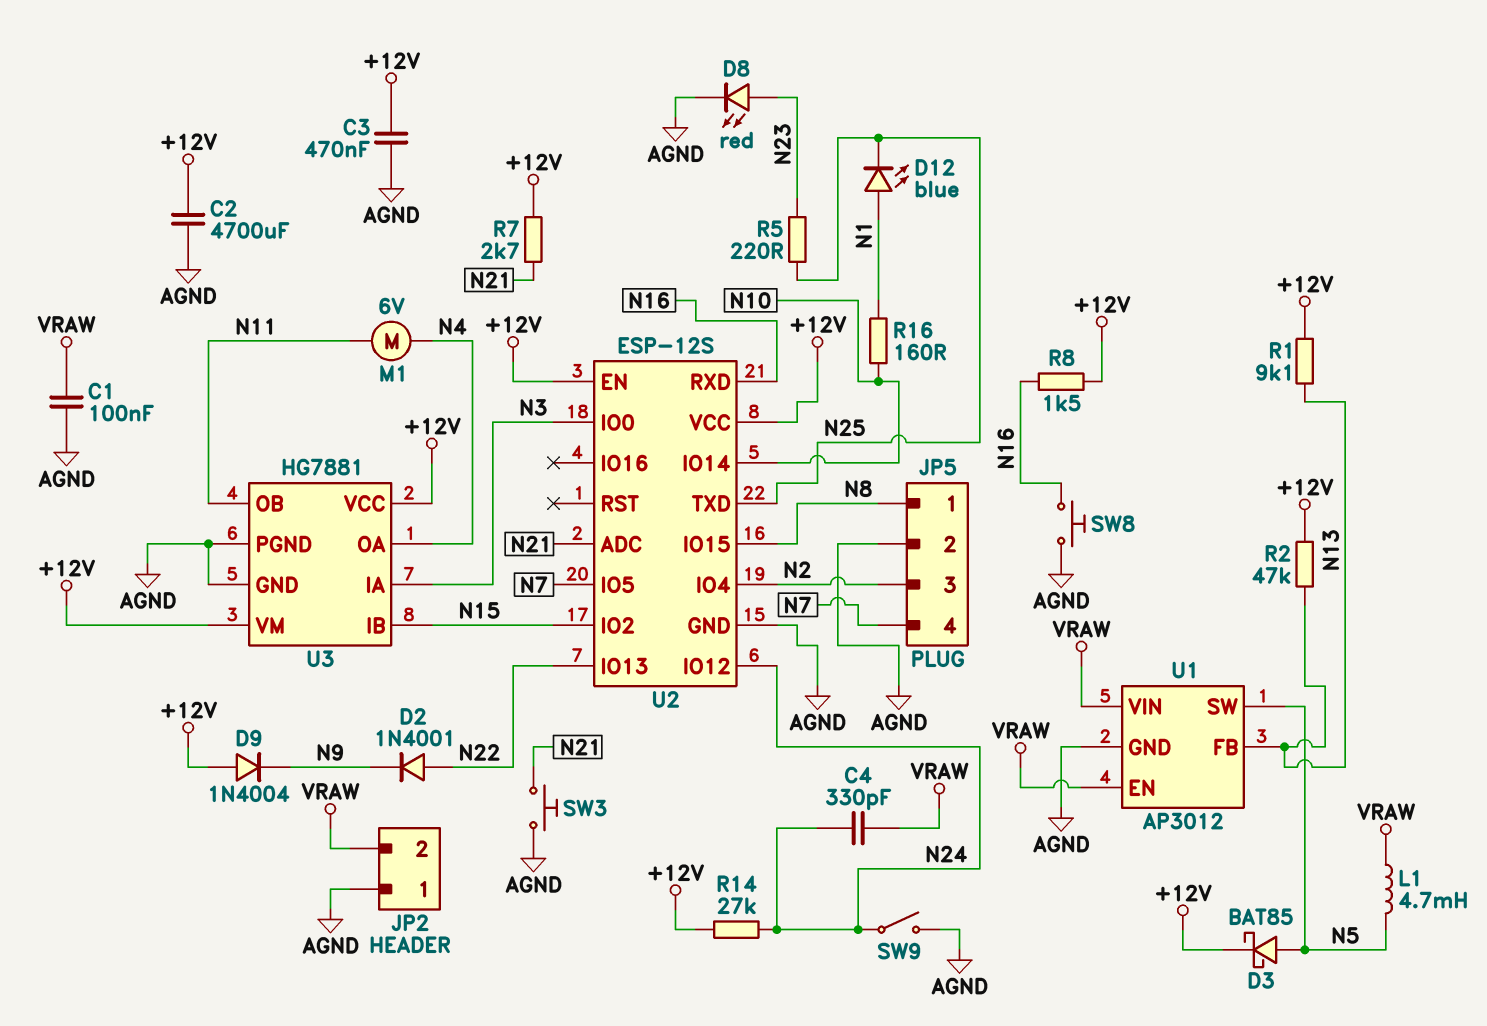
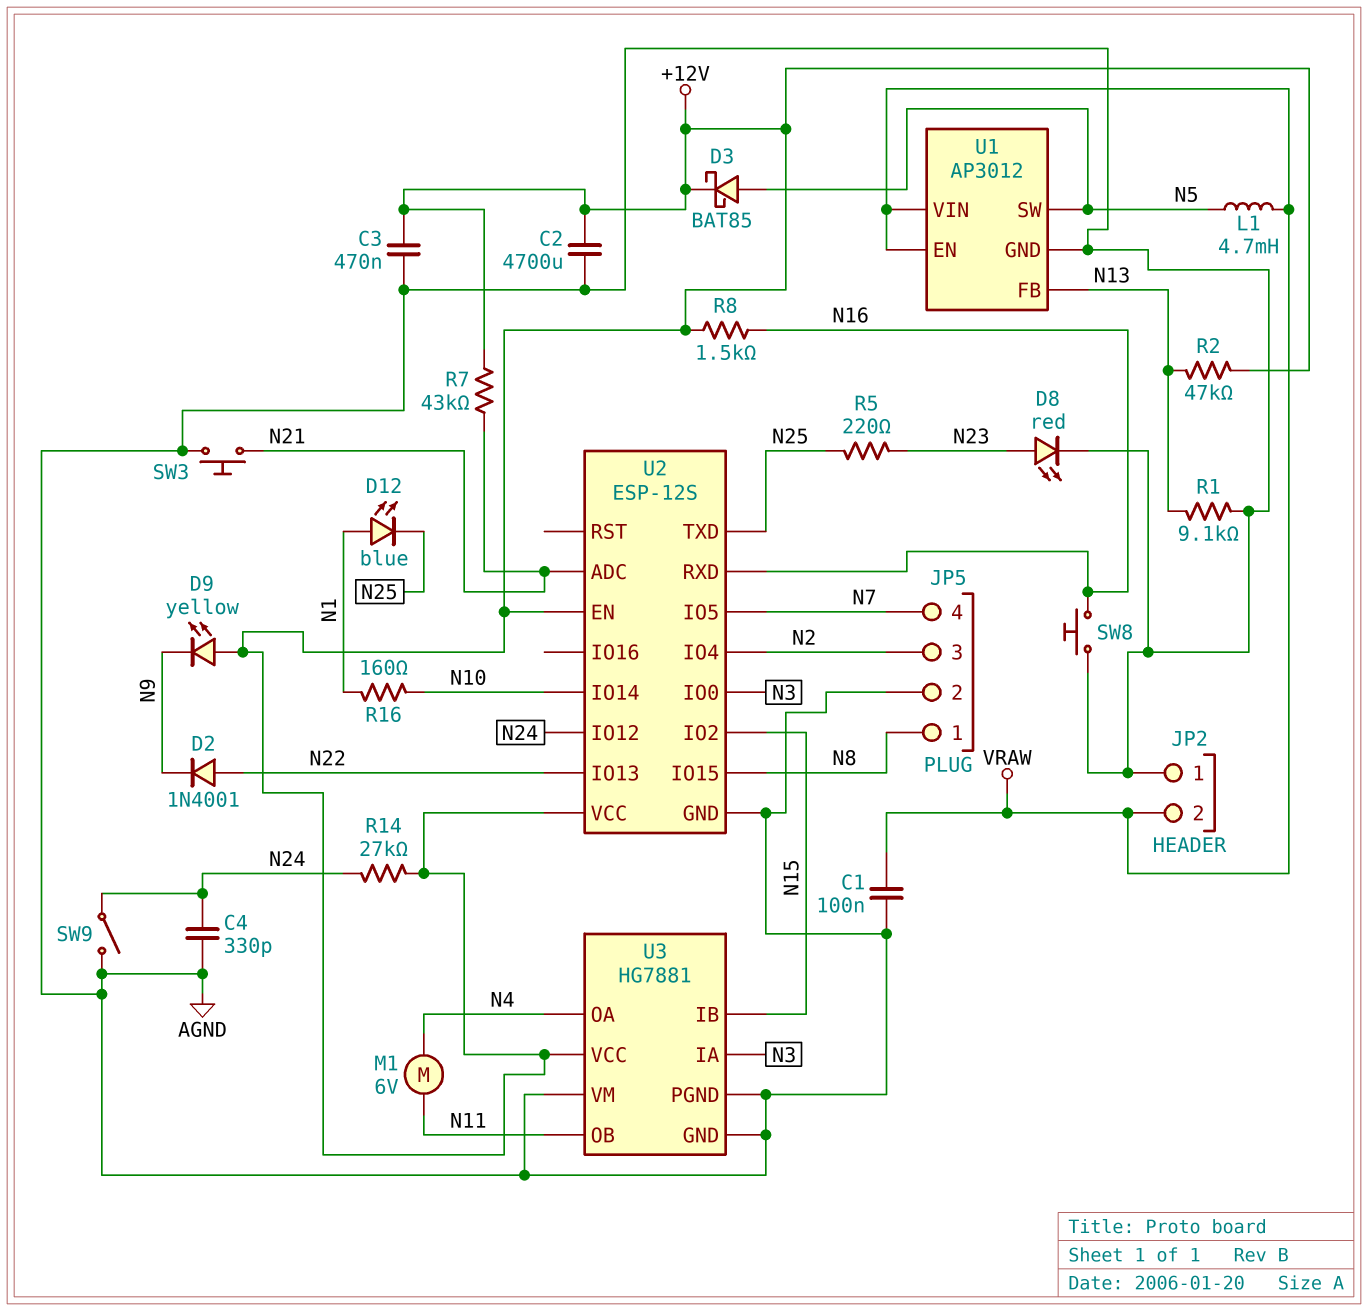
C4: 330pF (N24, VRAW) -> 330pF (AGND, N24)
D9: diode 1N4004 (A +12V, K N9) -> LED yellow (A +12V, K N9)
R1: 9.1k (+12V, N13) -> 9.1k (AGND, N13)
R7: 2.7k (+12V, N21) -> 43k (+12V, N21)
U3 pin VM: +12V -> AGND

